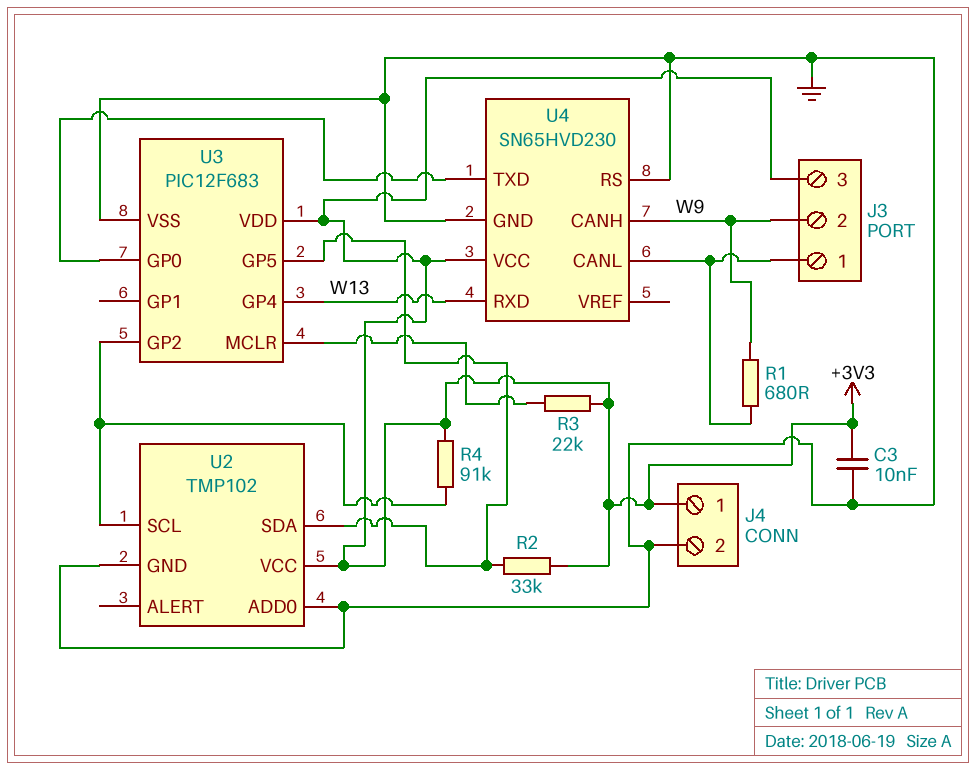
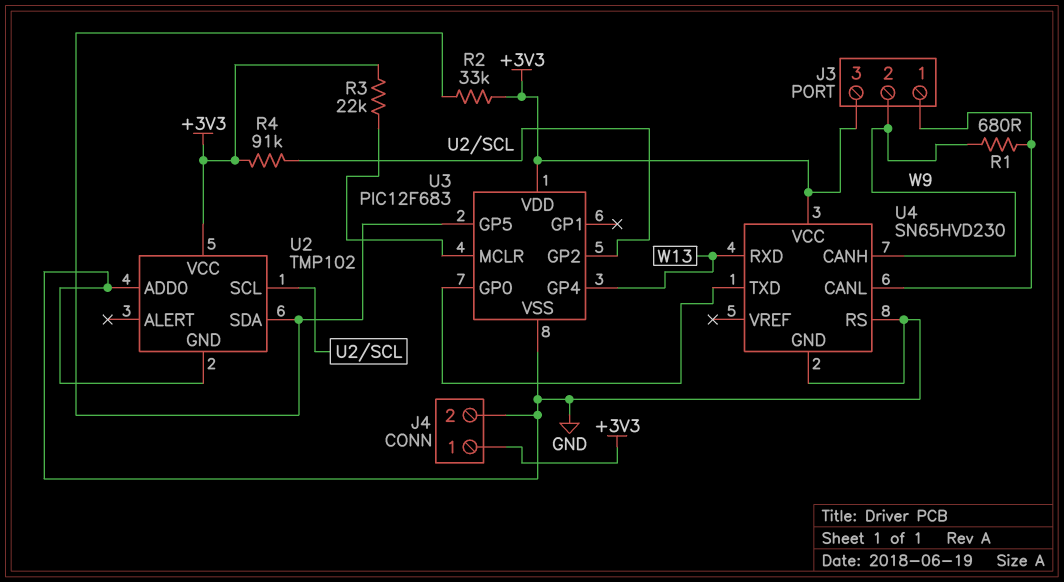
C3: 10nF (+3V3, GND) -> none

